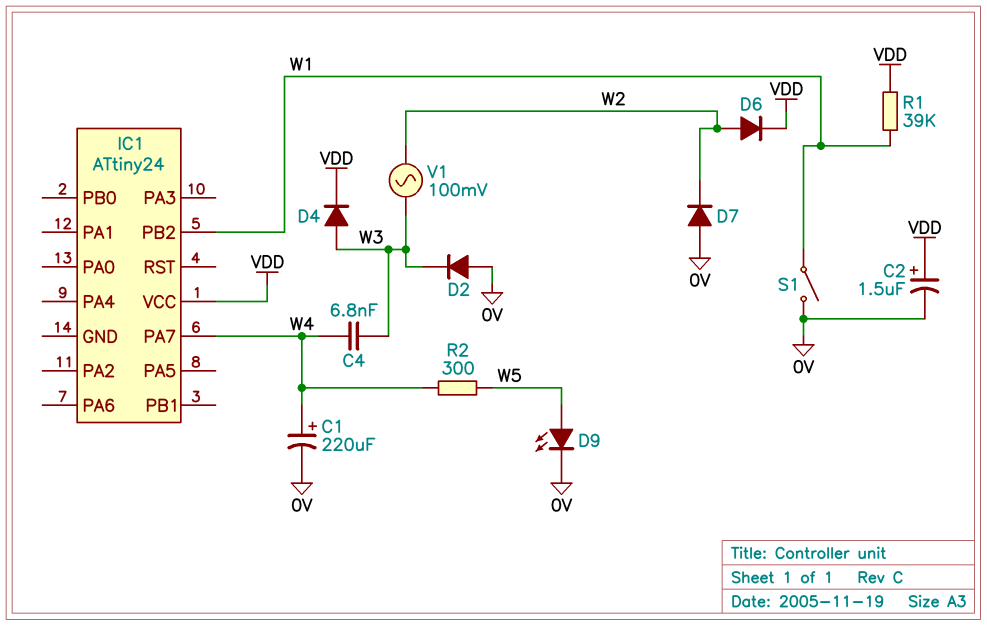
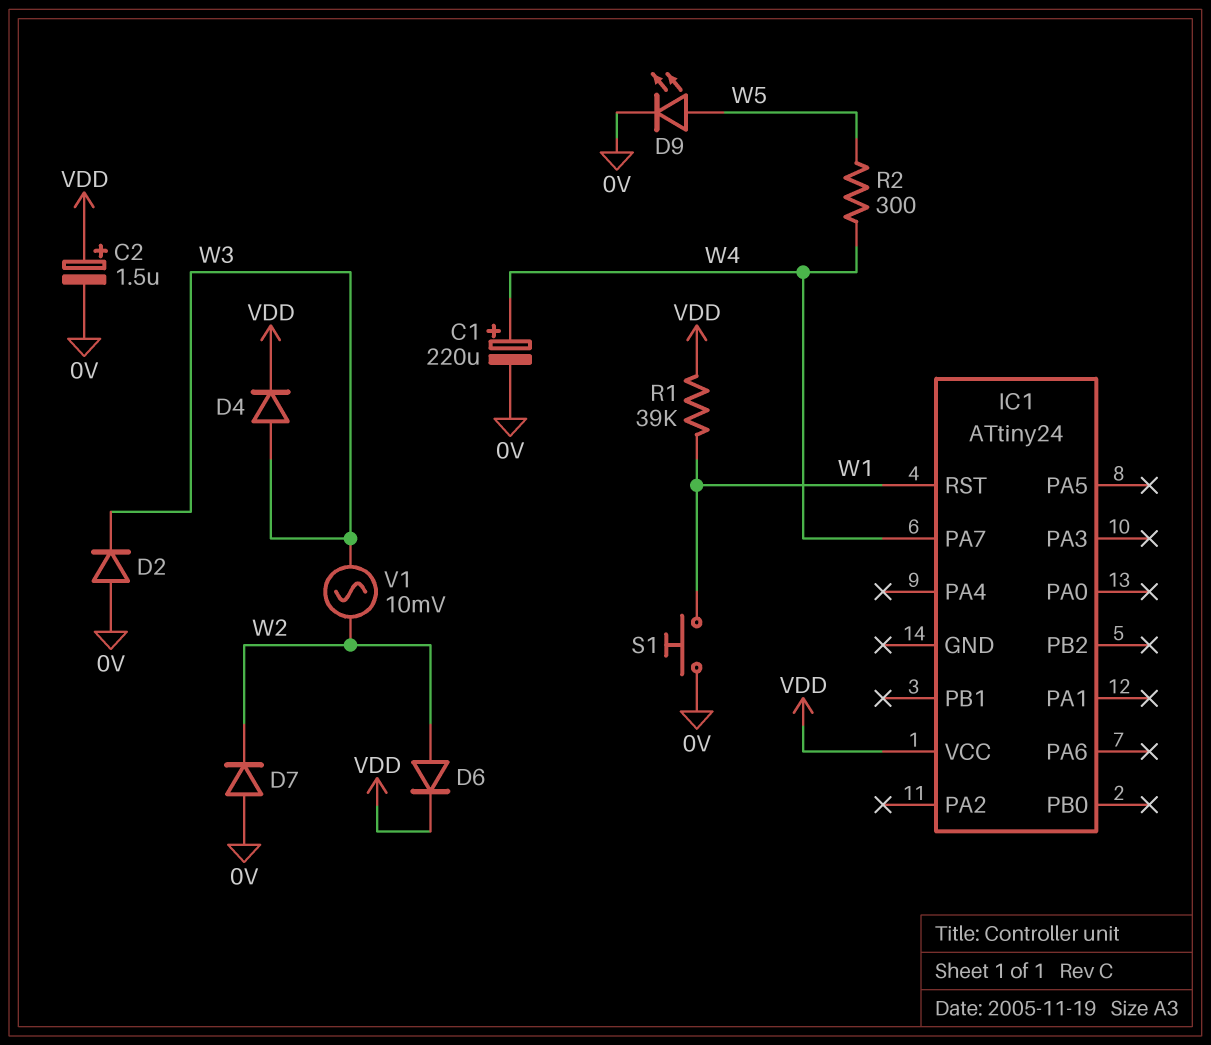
C4: 6.8nF (W3, W4) -> none
IC1 pin PB2: W1 -> none
IC1 pin RST: none -> W1
S1: switch (0V, W1) -> button (0V, W1)
V1: AC 100mV (W2, W3) -> AC 10mV (W2, W3)

